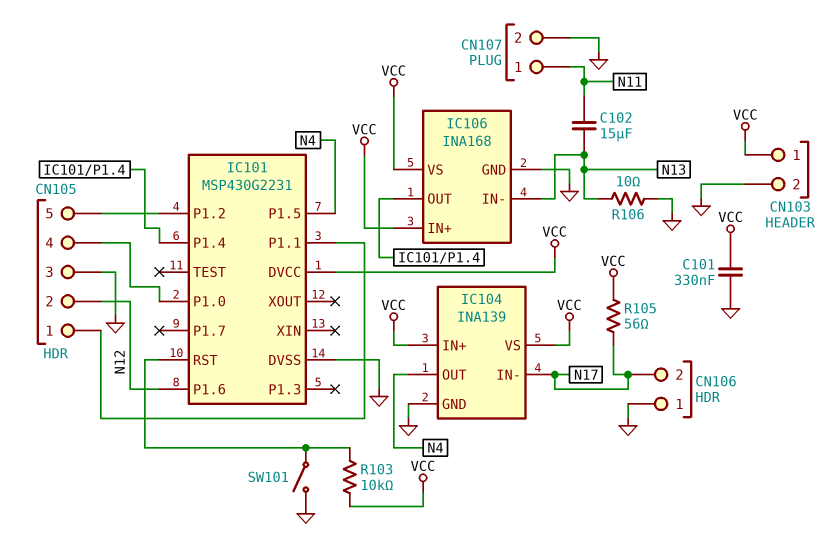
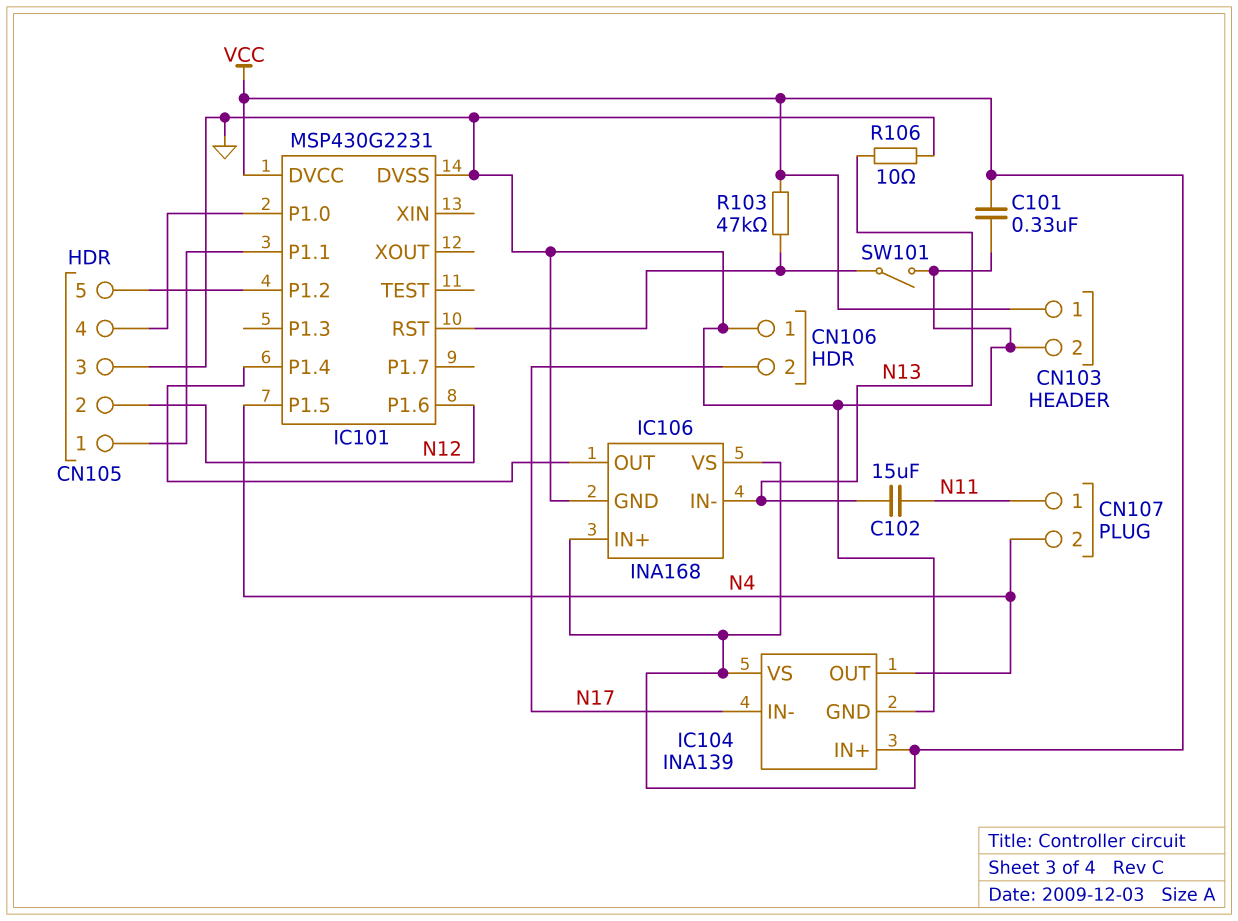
CN107 pin 2: GND -> N4
R103: 10k (IC101/RST, VCC) -> 47k (IC101/RST, VCC)
R105: 56 (N17, VCC) -> none

